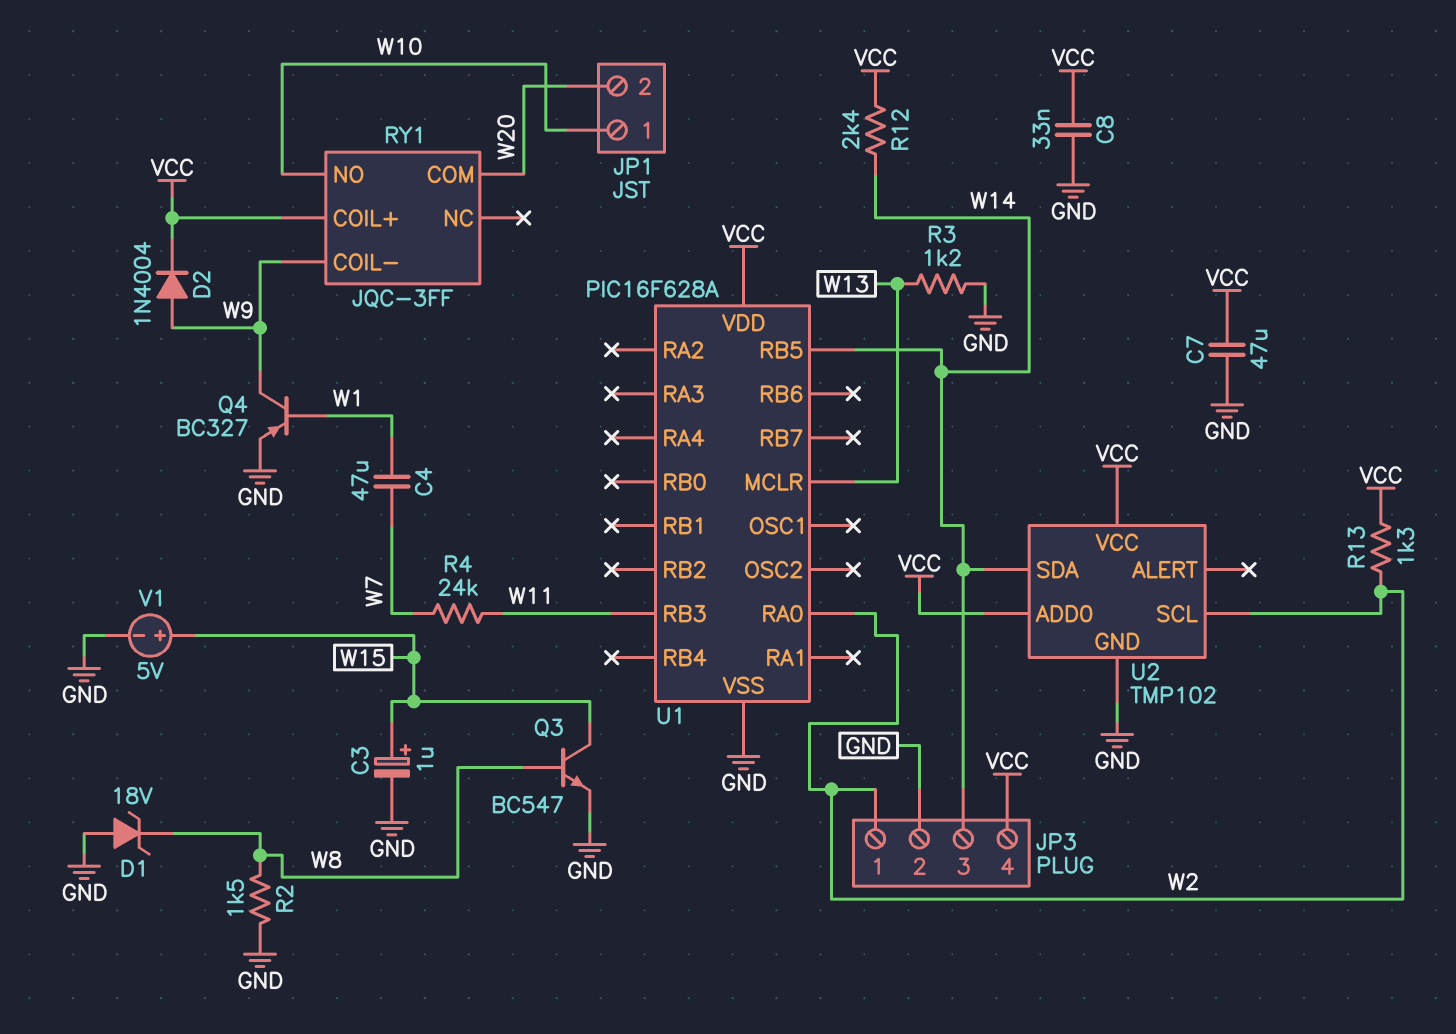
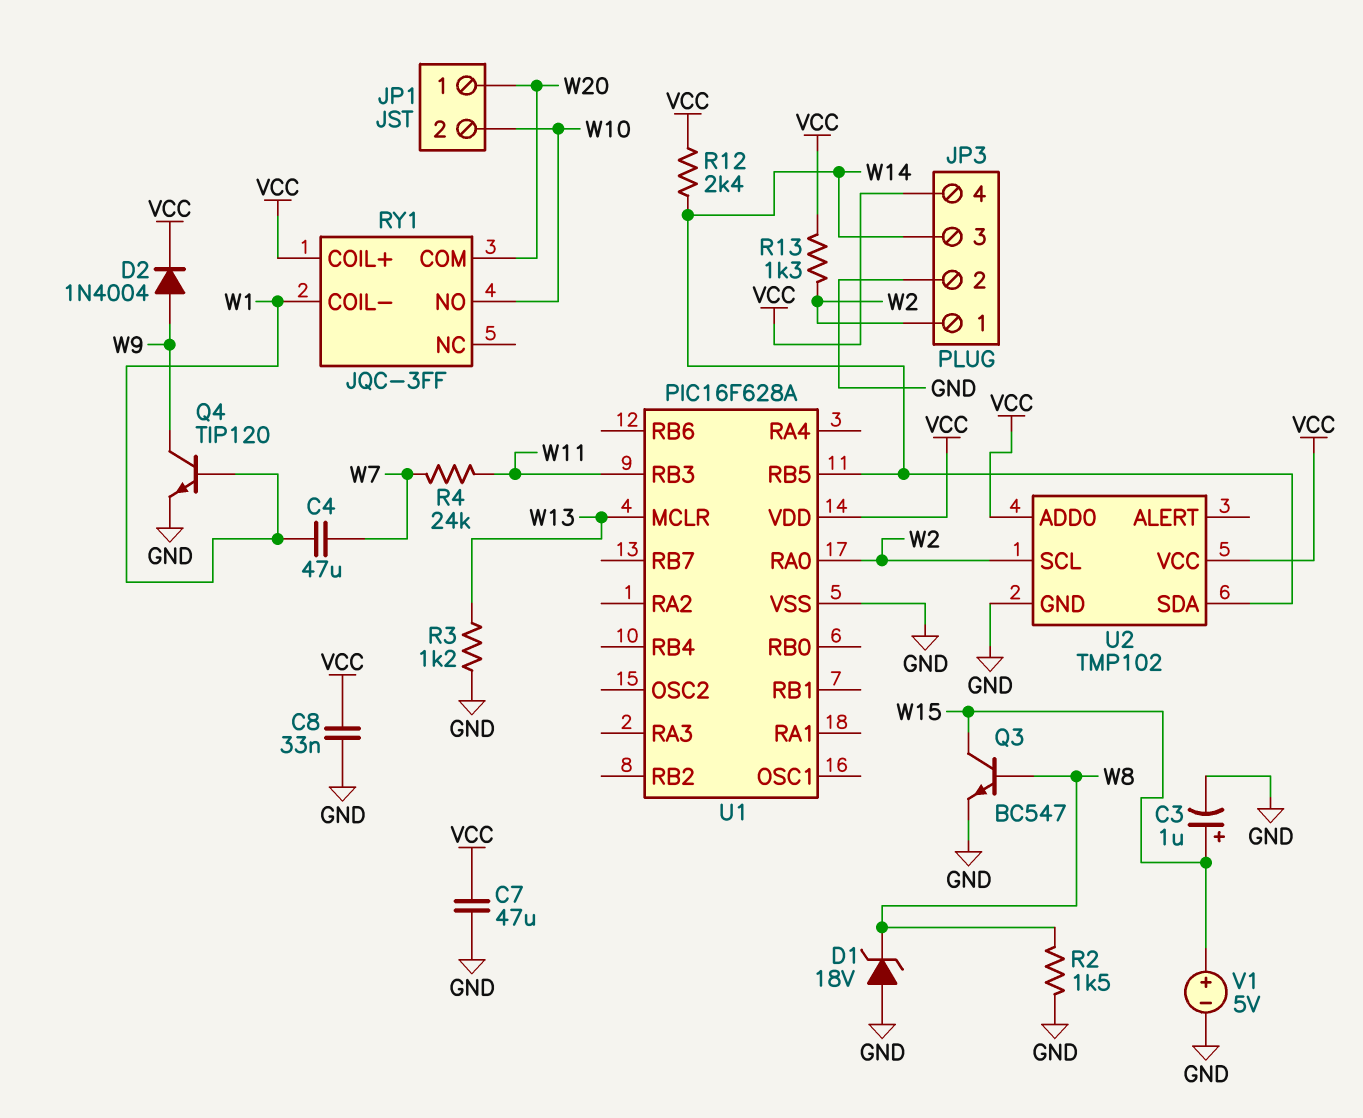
JP1 pin 1: W10 -> W20
JP1 pin 2: W20 -> W10
Q4: PNP BC327 (B W1, C W9, E GND) -> NPN TIP120 (B W1, C W9, E GND)
RY1 pin COIL-: W9 -> W1

